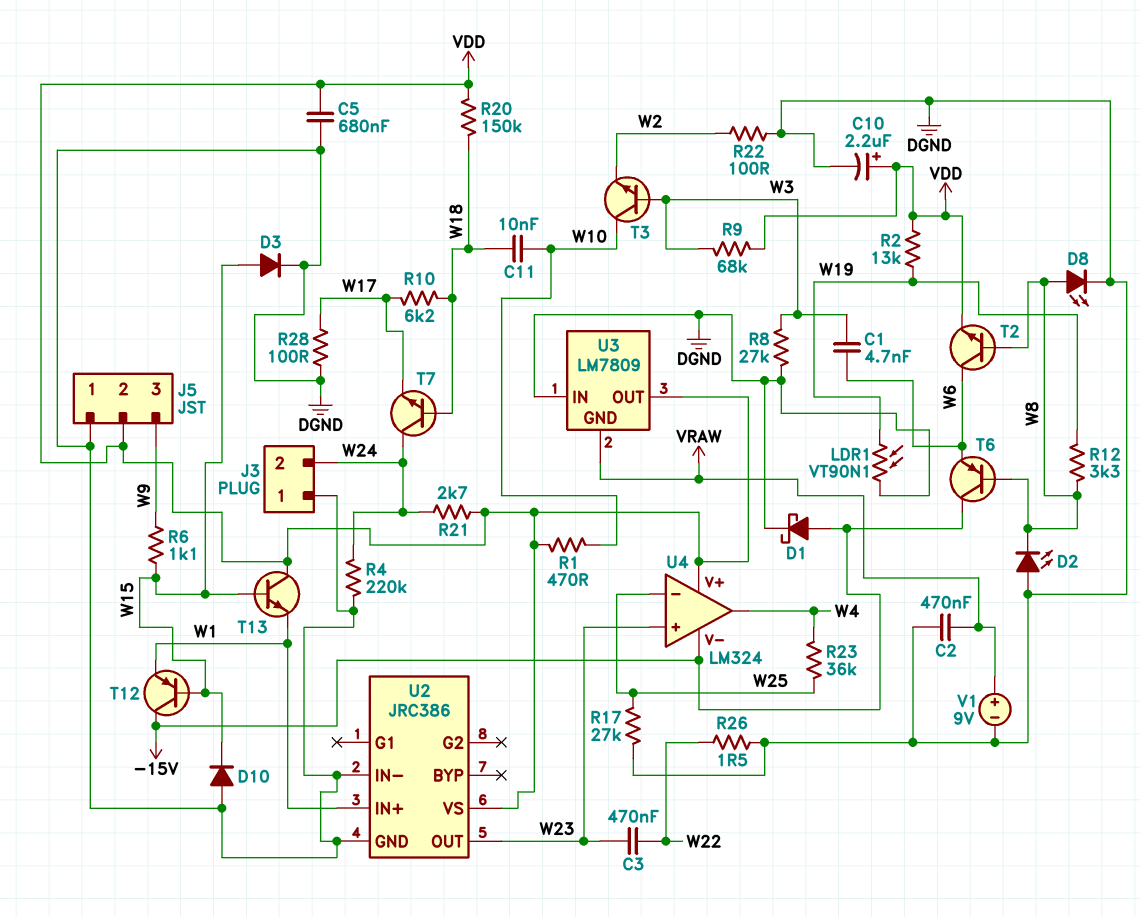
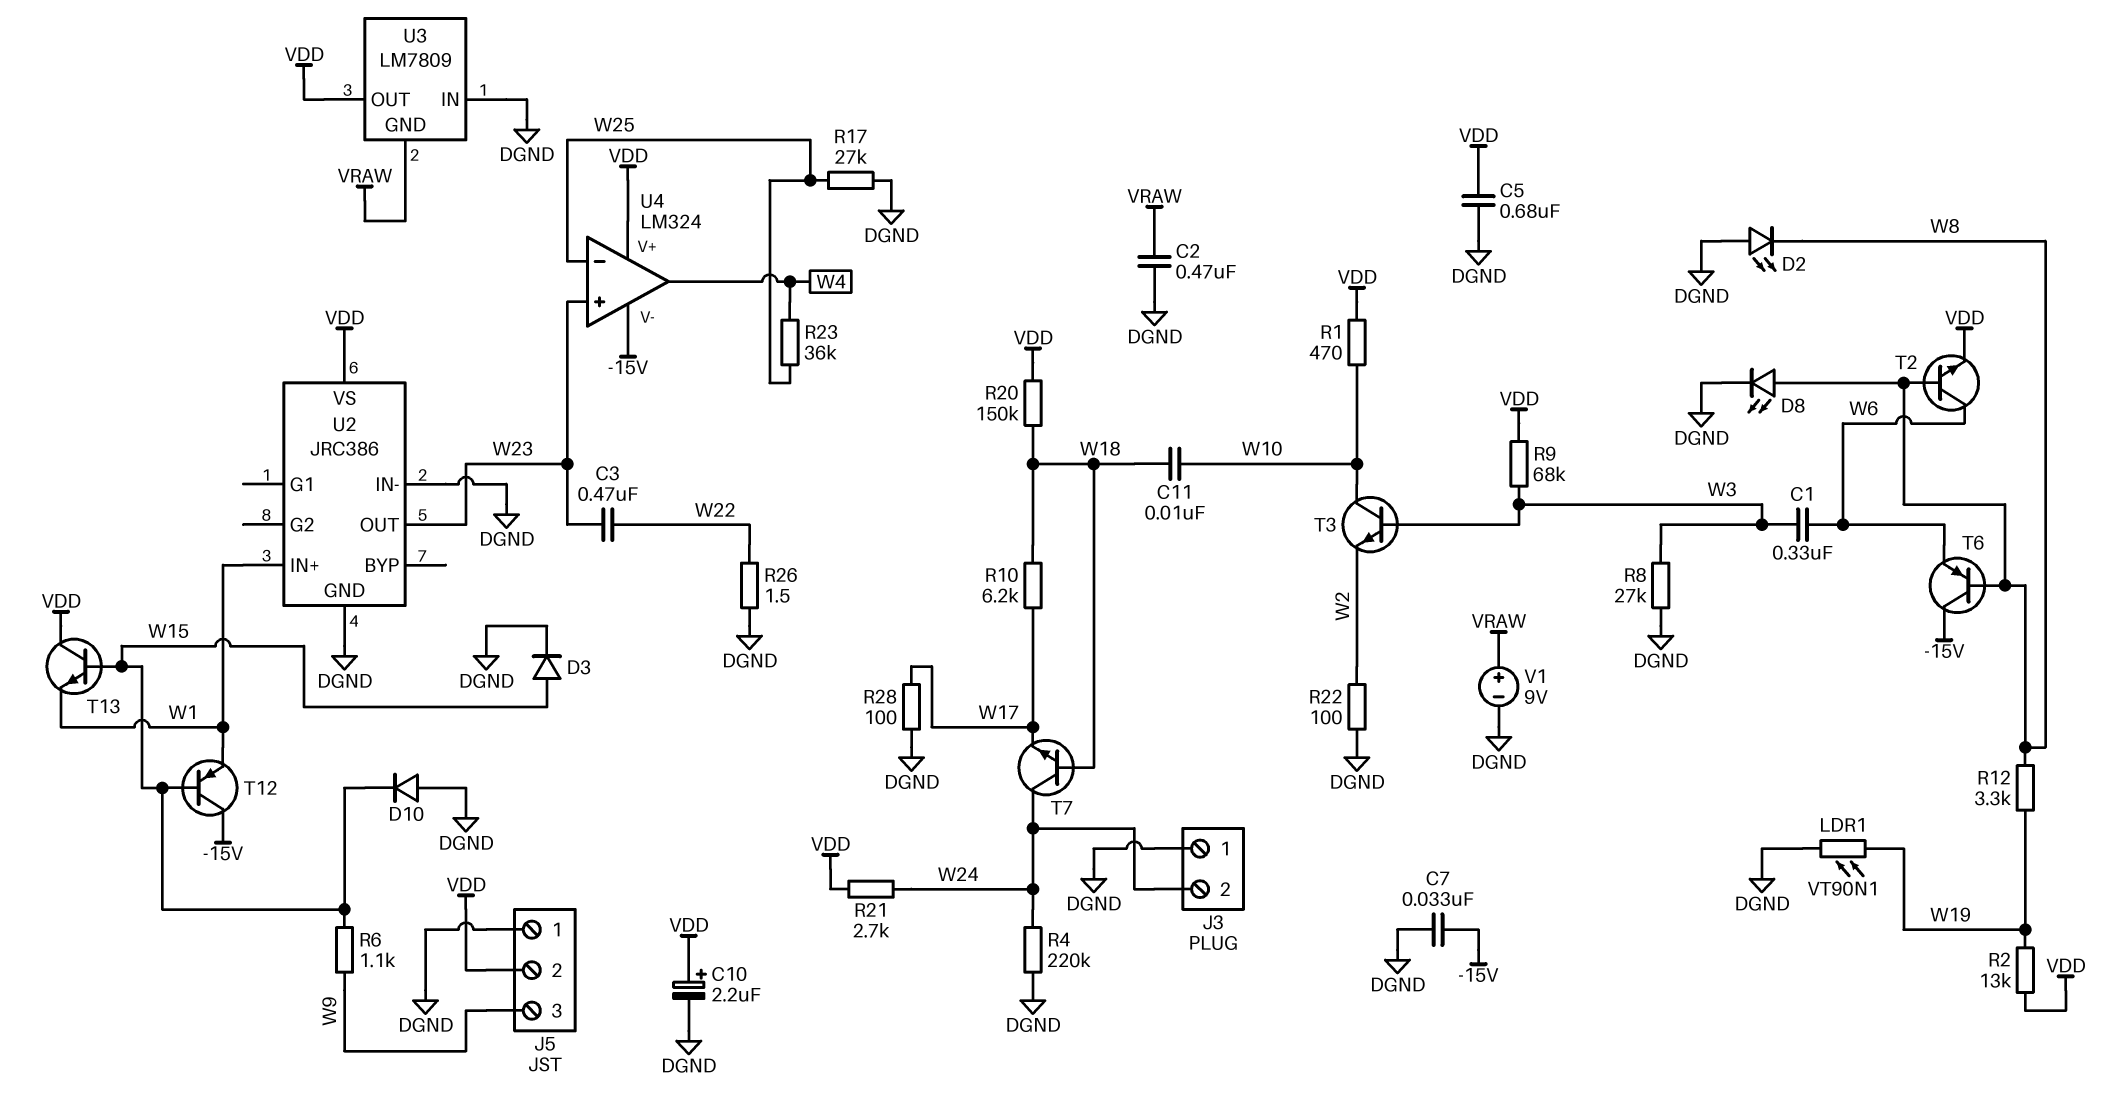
C1: 4.7nF (W3, W6) -> 330nF (W3, W6)
C7: none -> 33nF (-15V, DGND)
D1: schottky (A -15V, K DGND) -> none

